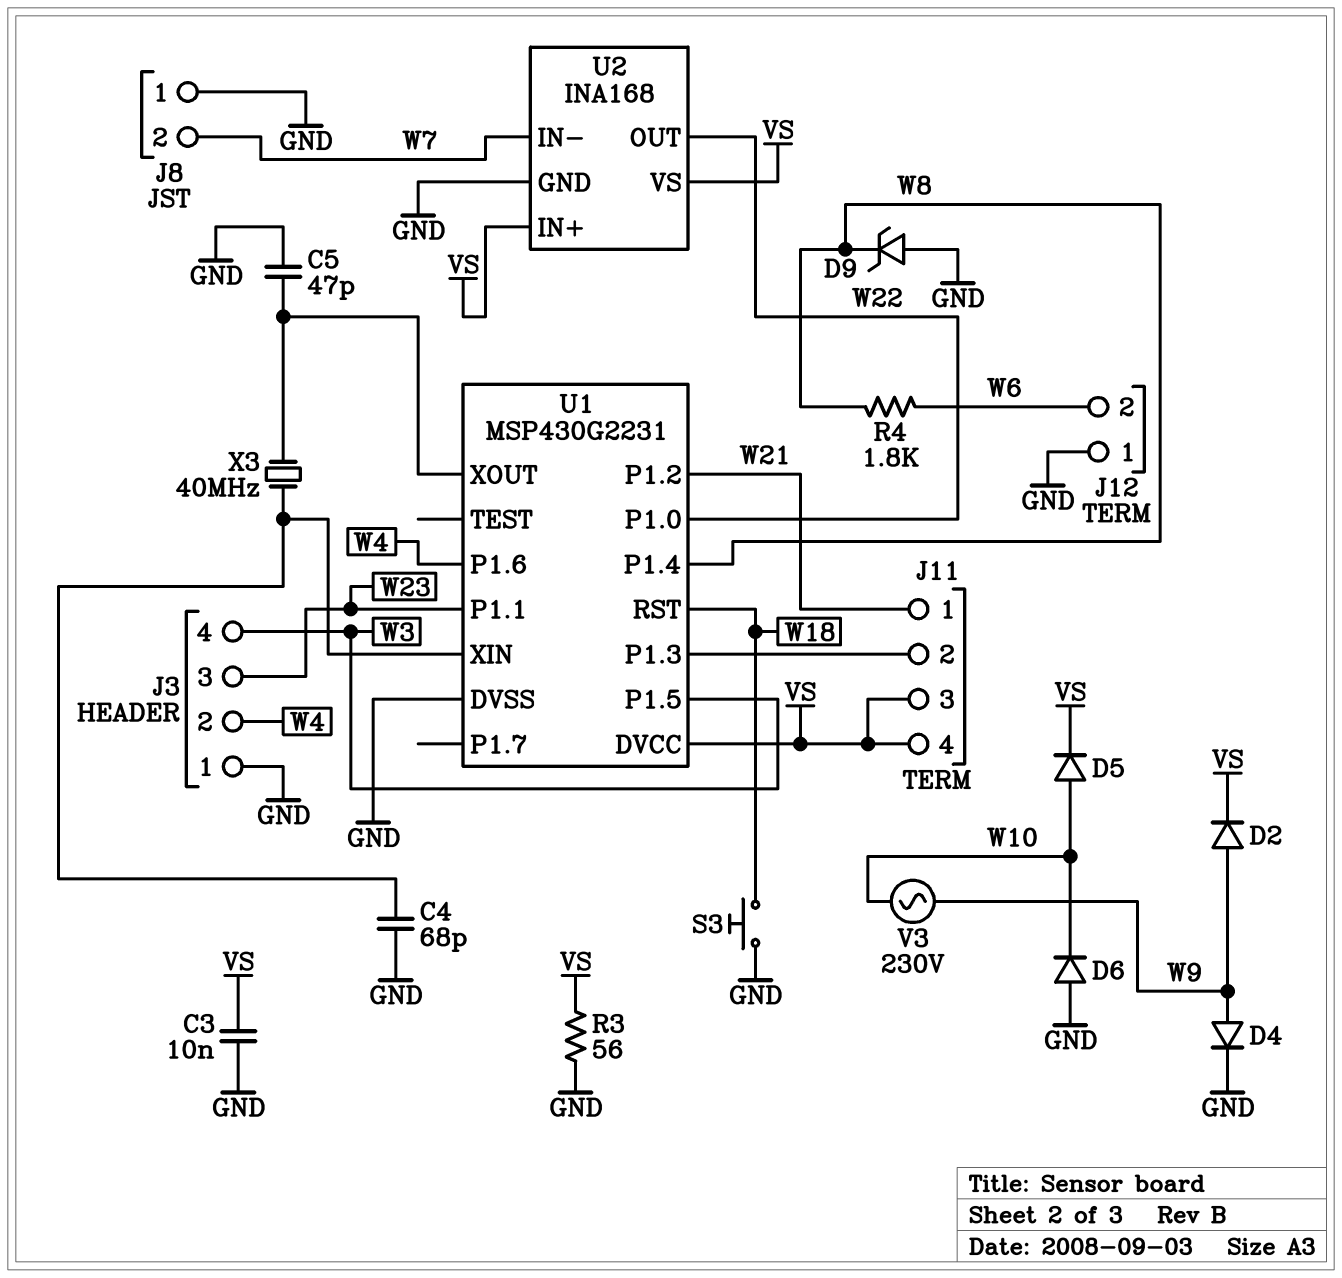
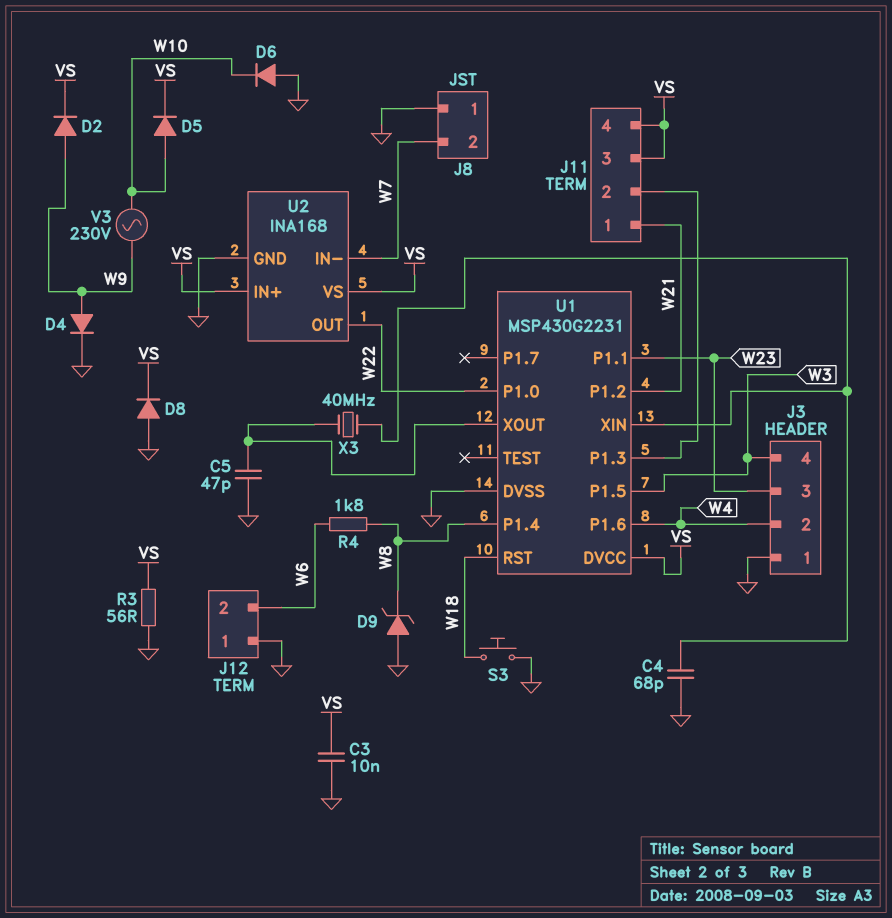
D8: none -> diode (A GND, K VS)

